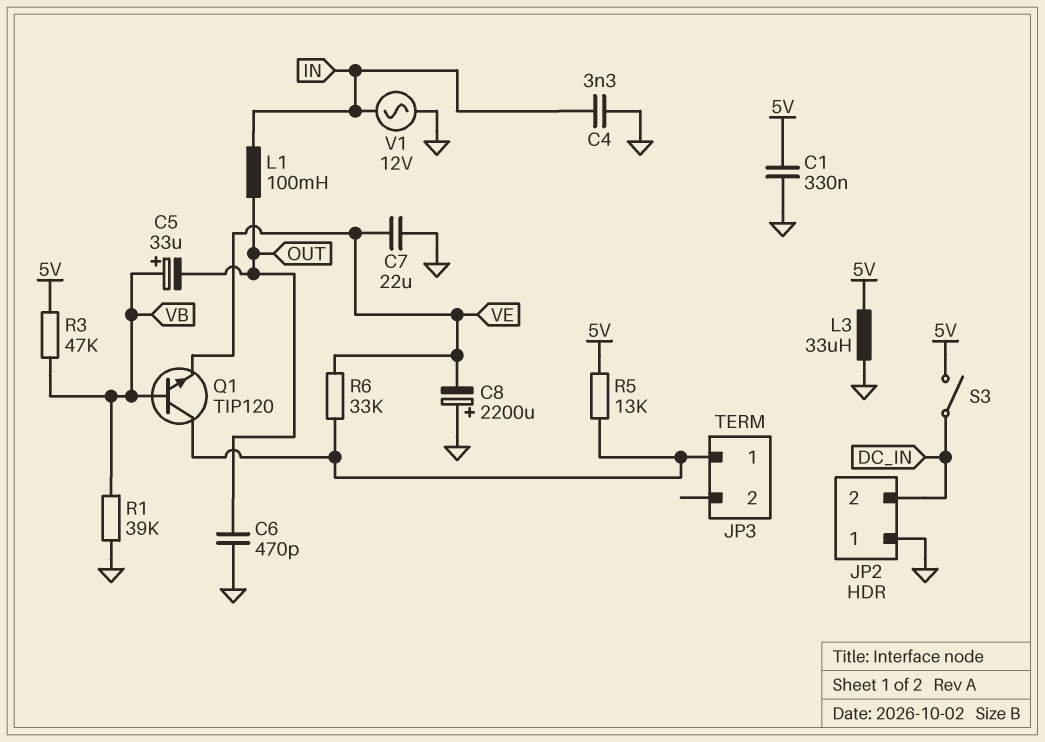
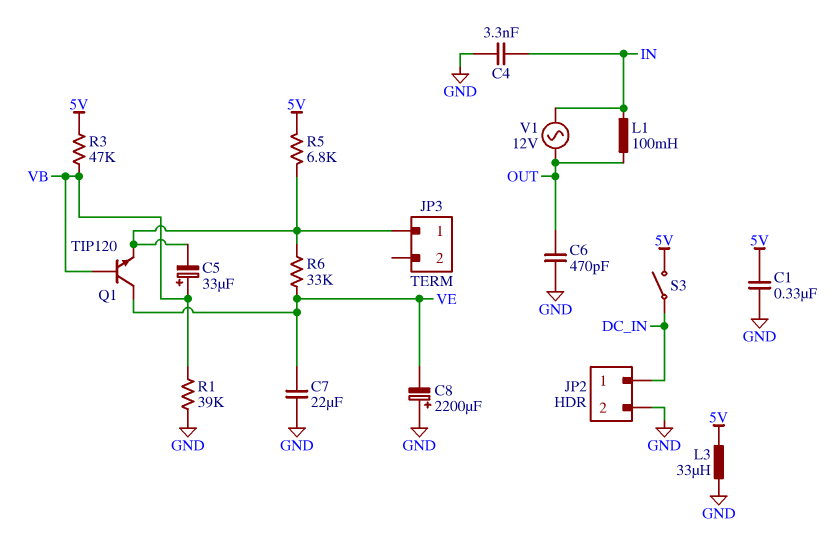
C5: 33uF (plus VB, minus OUT) -> 33uF (plus VB, minus JP3/1)
JP2 pin 1: GND -> DC_IN
JP2 pin 2: DC_IN -> GND
Q1: NPN TIP120 (B VB, C JP3/1, E VE) -> NPN TIP120 (B VB, C VE, E JP3/1)
R5: 13k (5V, JP3/1) -> 6.8k (5V, JP3/1)
V1: AC 12V (GND, IN) -> AC 12V (IN, OUT)

